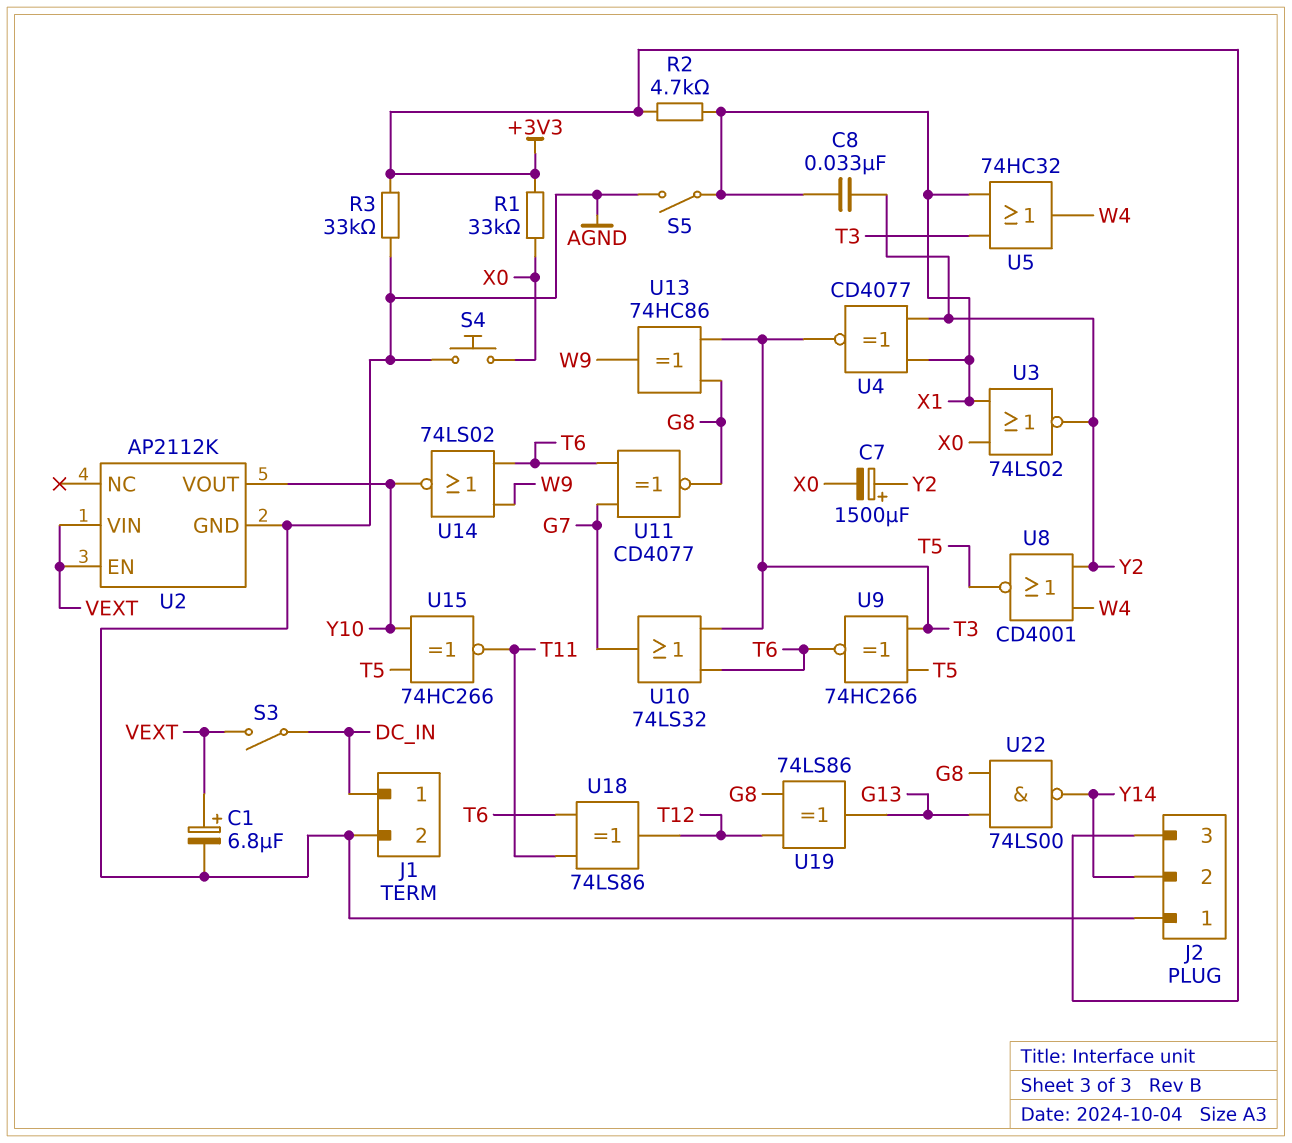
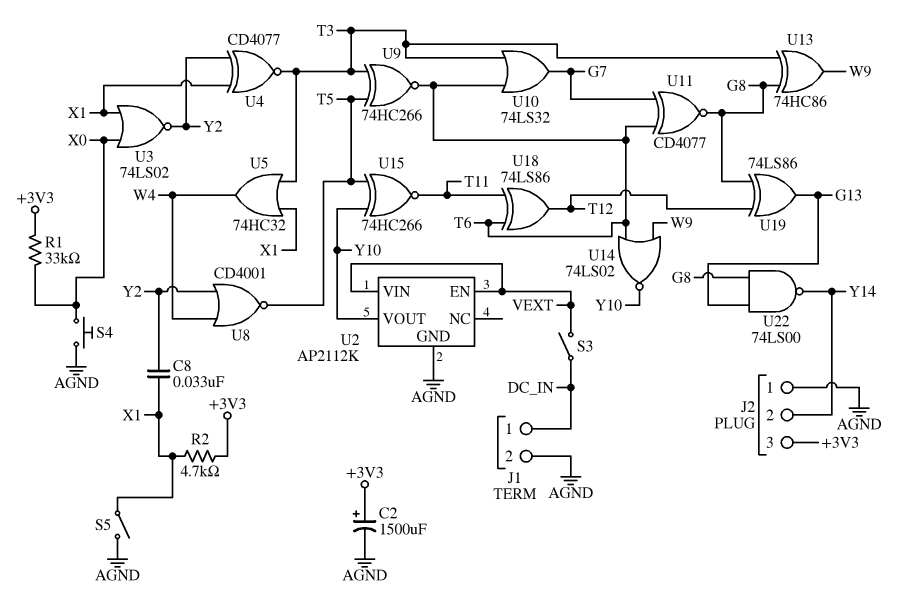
C1: 6.8uF (plus VEXT, minus AGND) -> none
C2: none -> 1500uF (plus +3V3, minus AGND)
C7: 1500uF (plus Y2, minus X0) -> none
R3: 33k (+3V3, AGND) -> none

